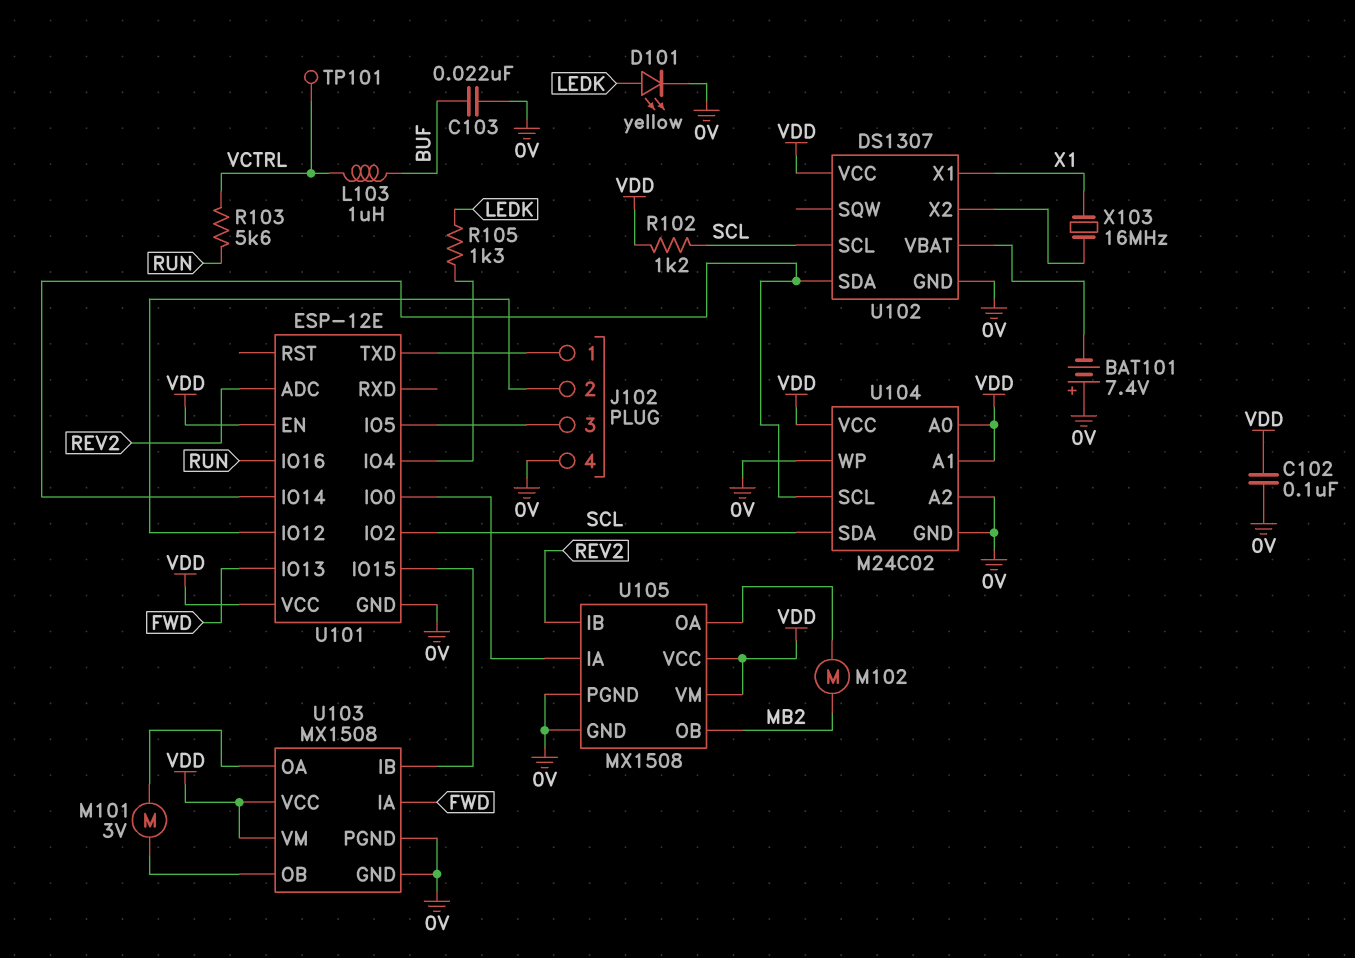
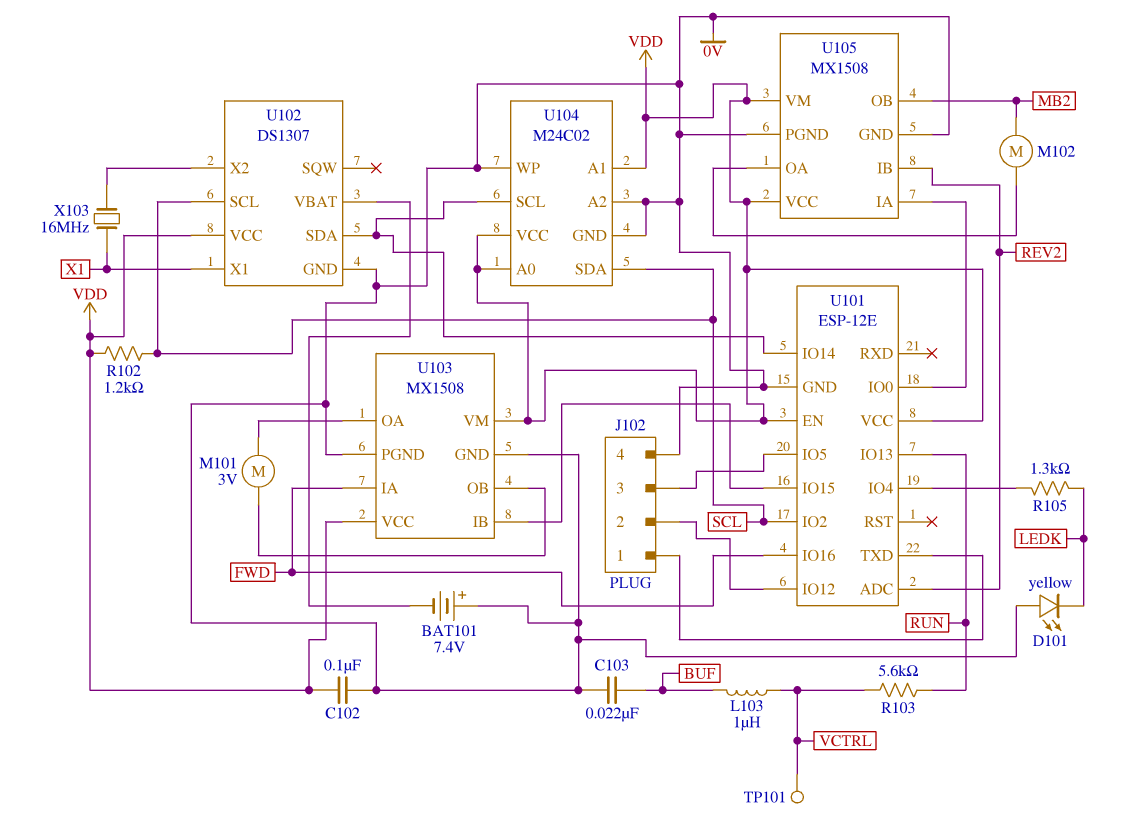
D101: LED yellow (A LEDK, K 0V) -> LED yellow (A 0V, K LEDK)
U101 pin IO13: FWD -> RUN
U101 pin IO16: RUN -> FWD

